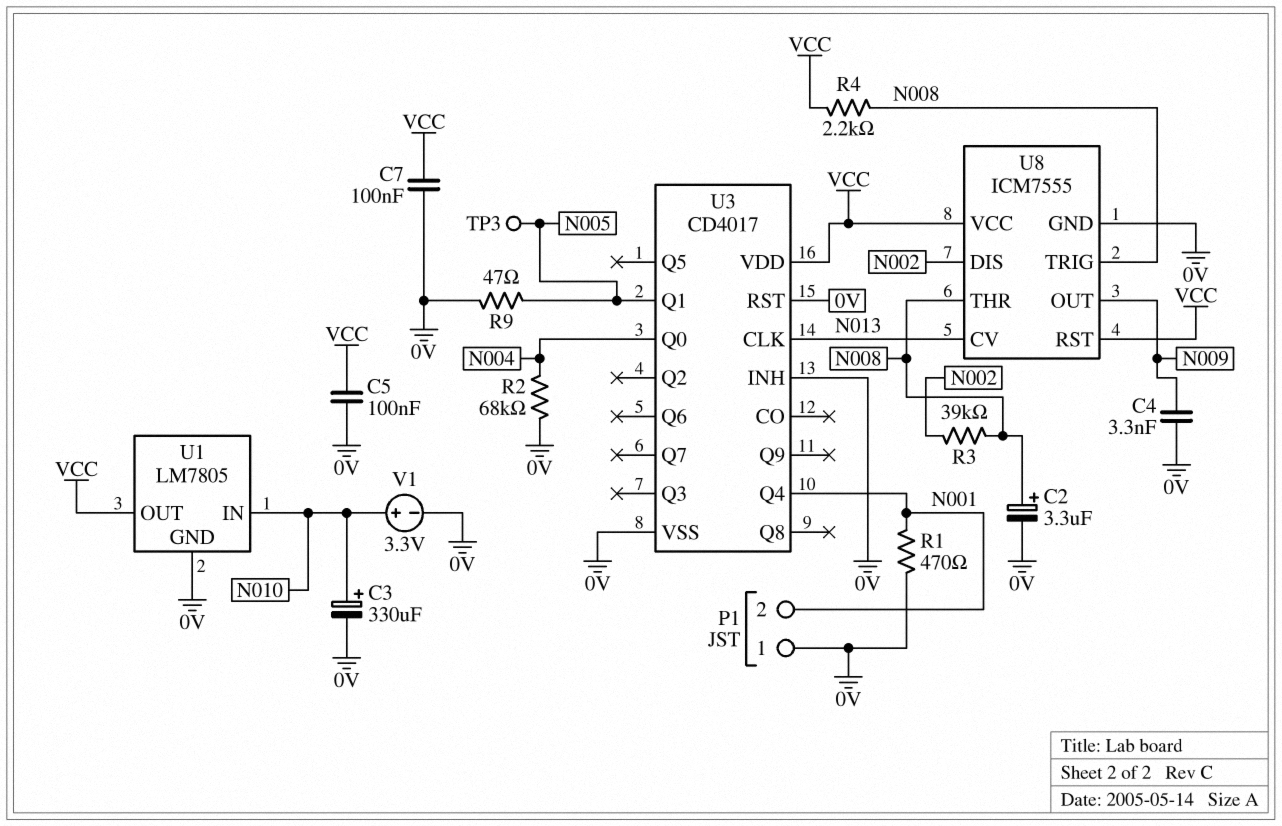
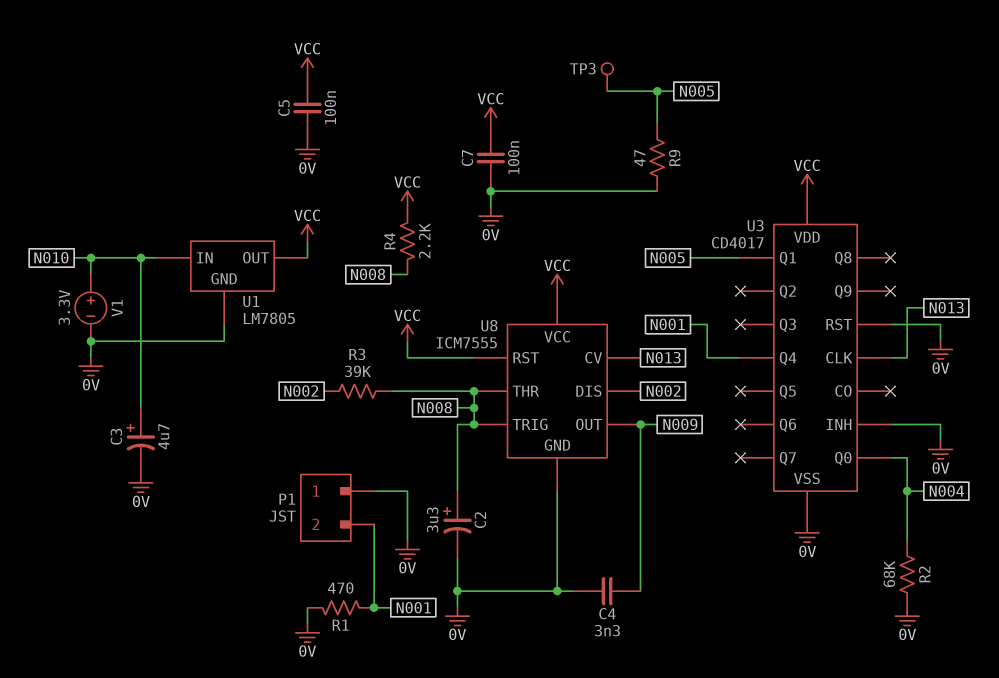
C3: 330uF (plus N010, minus 0V) -> 4.7uF (plus N010, minus 0V)

